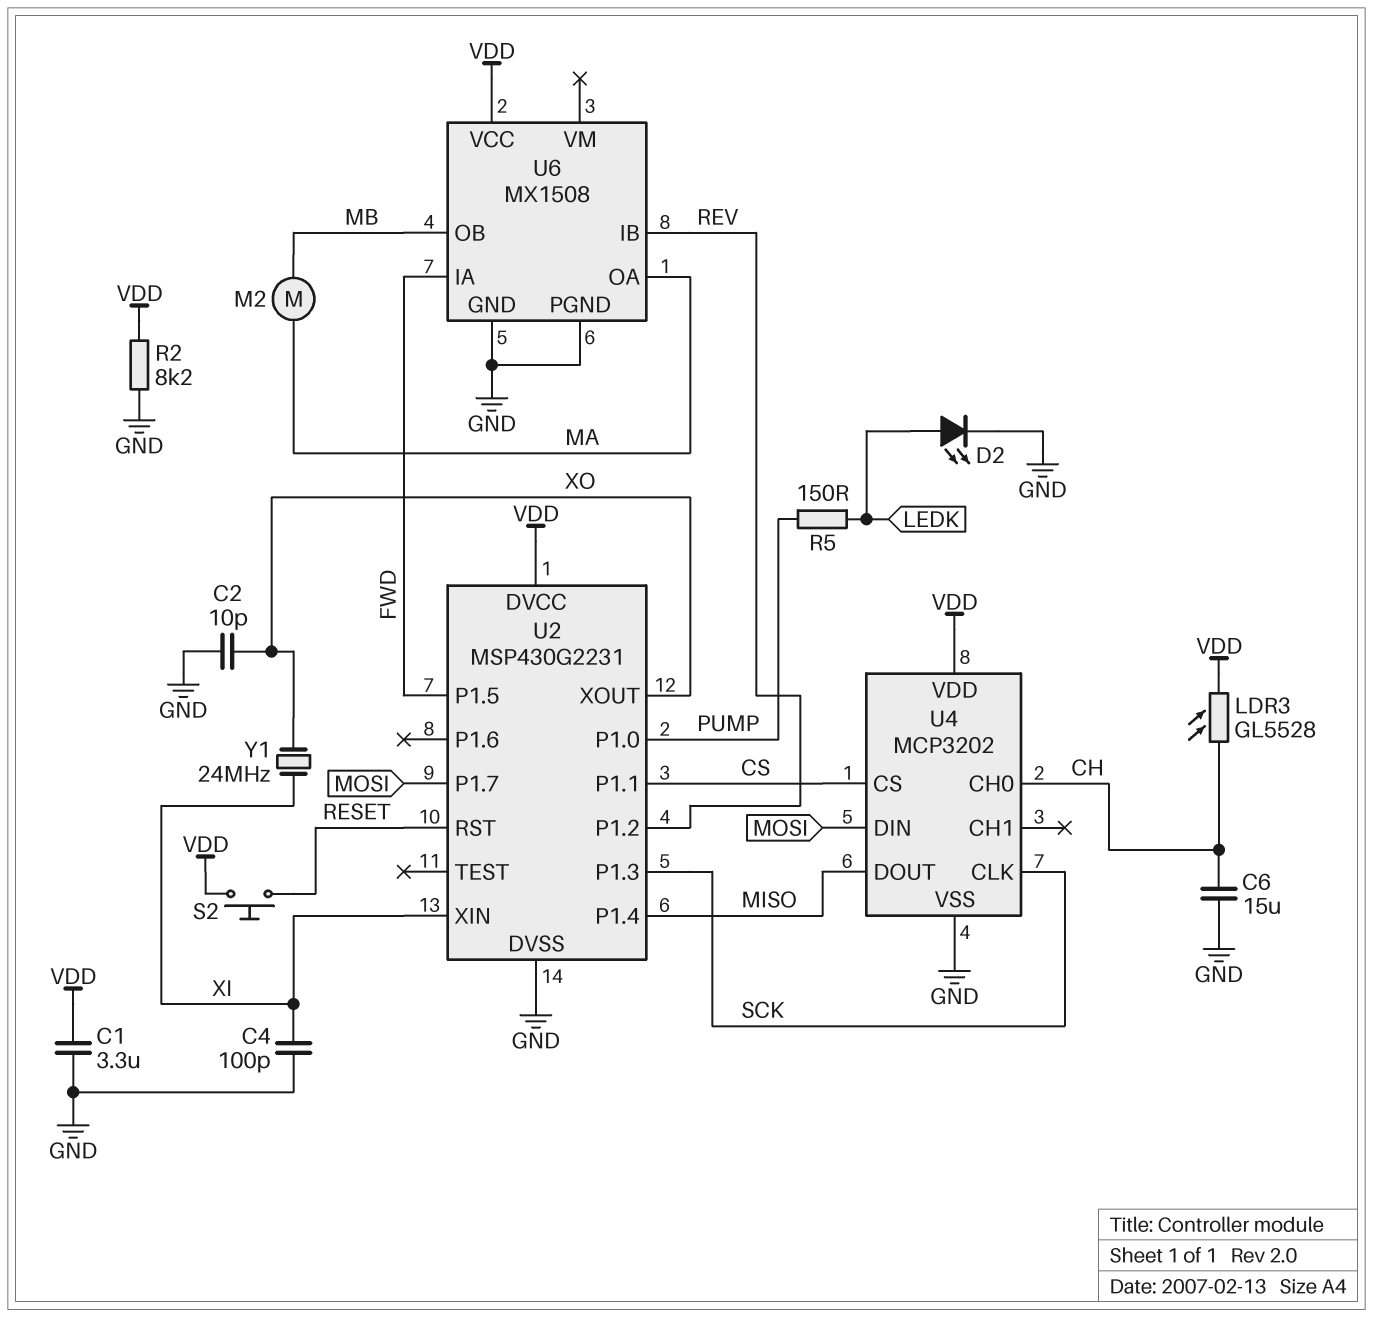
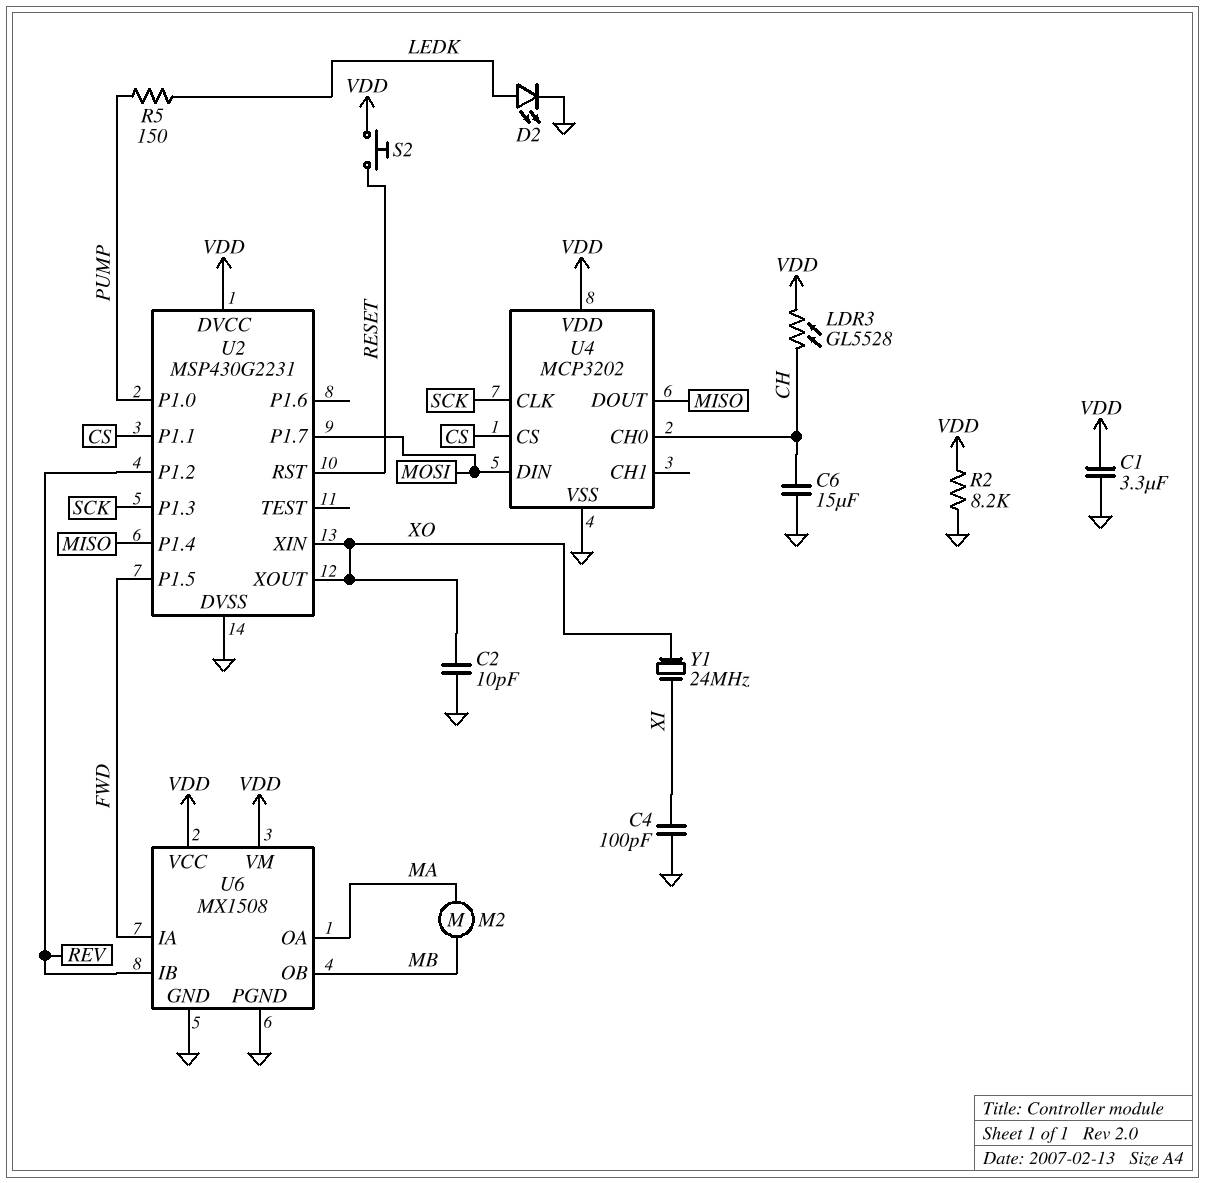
U2 pin XIN: XI -> XO
U6 pin VM: none -> VDD

